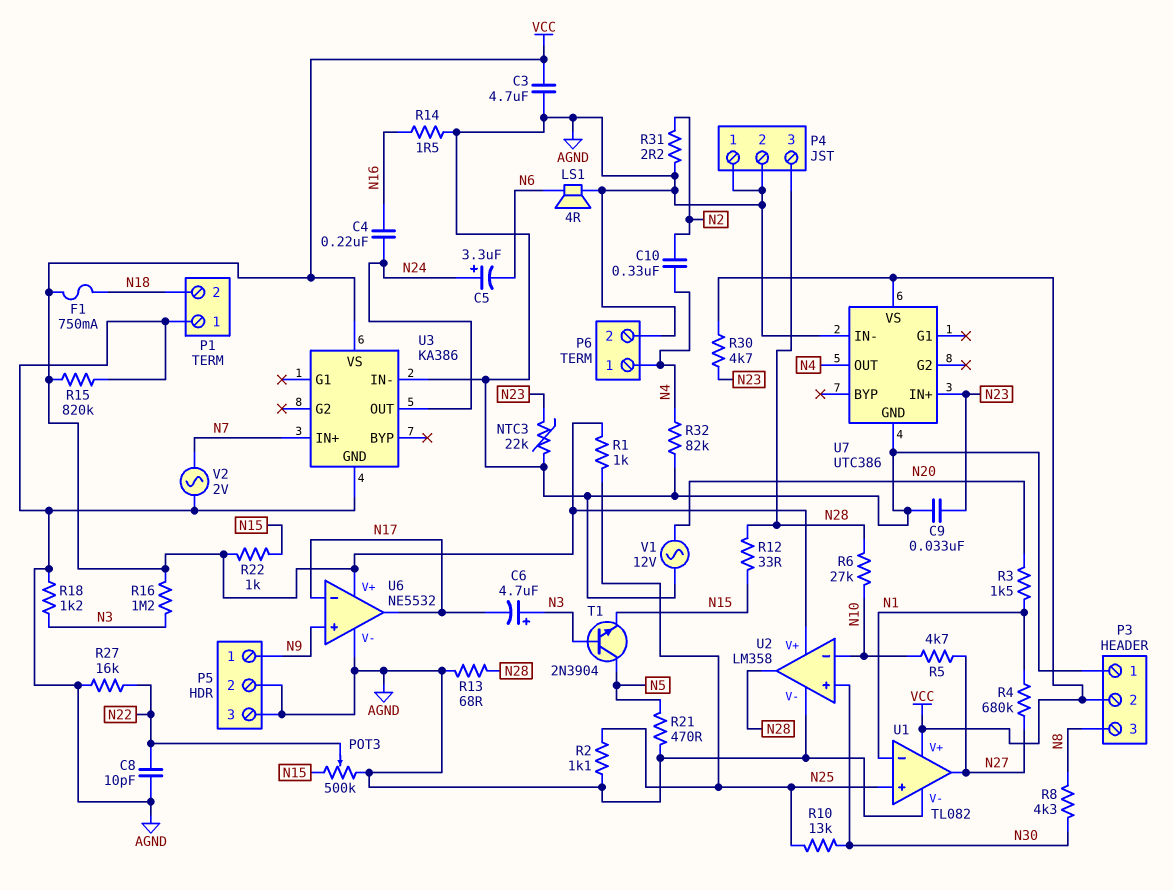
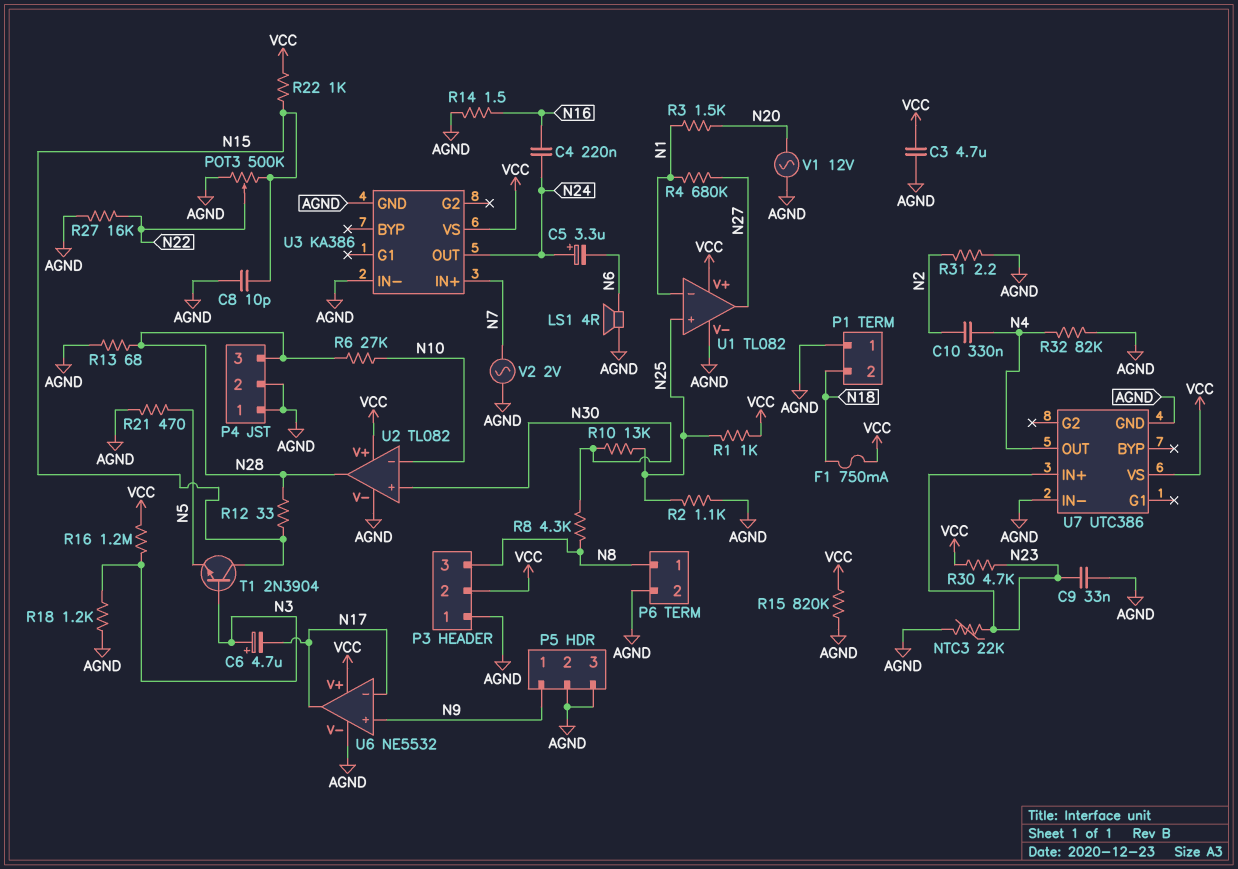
C8: 10pF (AGND, N22) -> 10pF (AGND, N15)
P6 pin 1: N4 -> N8
R5: 4.7k (N10, N27) -> none
T1: NPN 2N3904 (B N3, C N5, E N15) -> NPN 2N3904 (B N3, C N15, E N5)
U2: LM358 -> TL082

